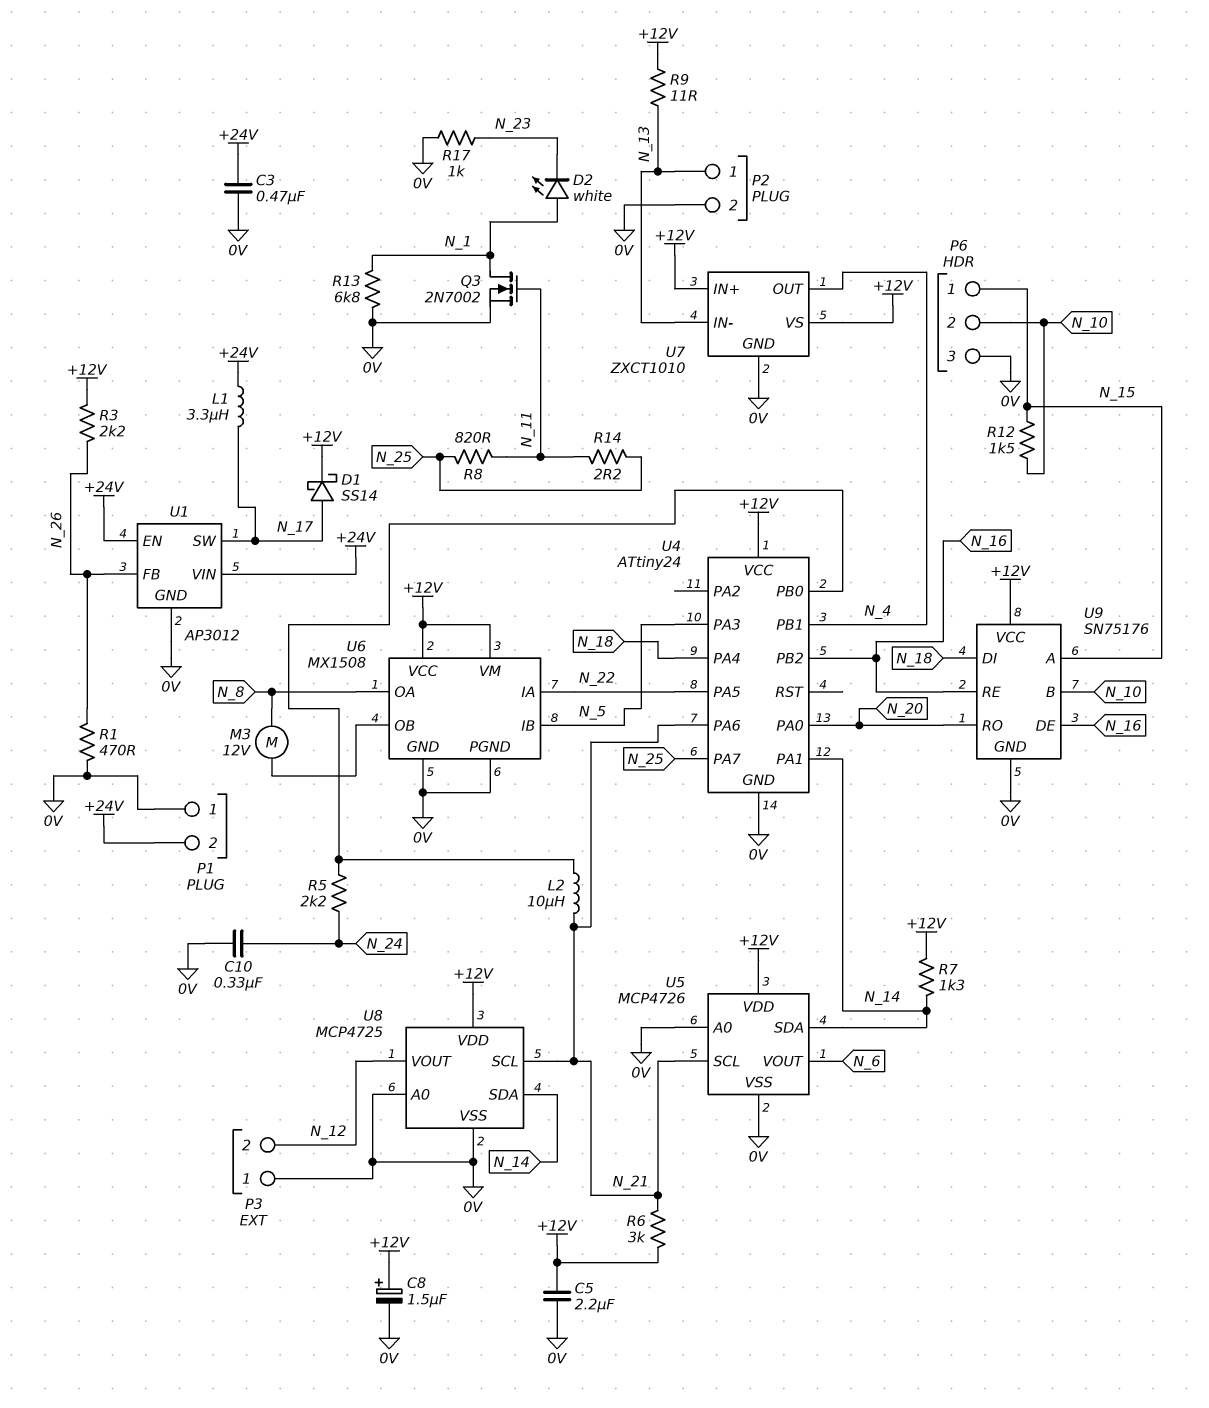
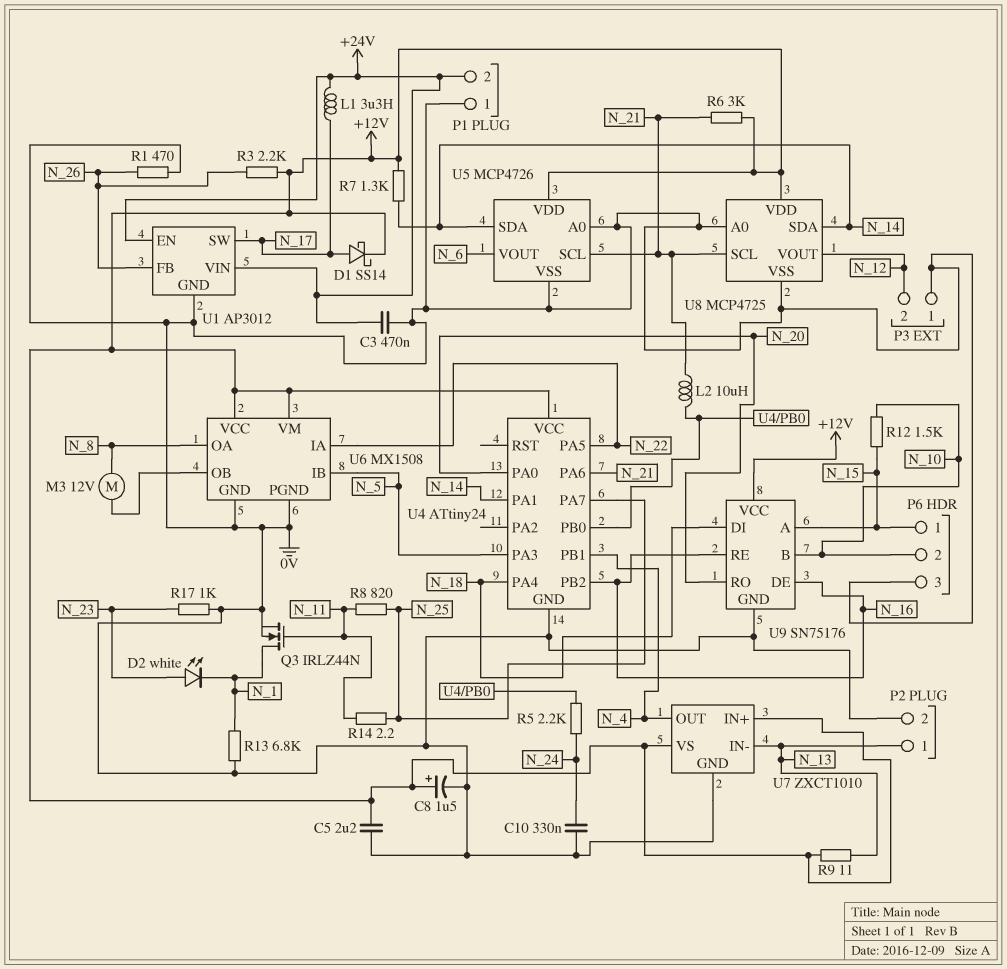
D2: LED white (A N_1, K N_23) -> LED white (A N_23, K N_1)
Q3: NMOS 2N7002 (G N_11, D N_1, S 0V) -> NMOS IRLZ44N (G N_11, D N_1, S 0V)

